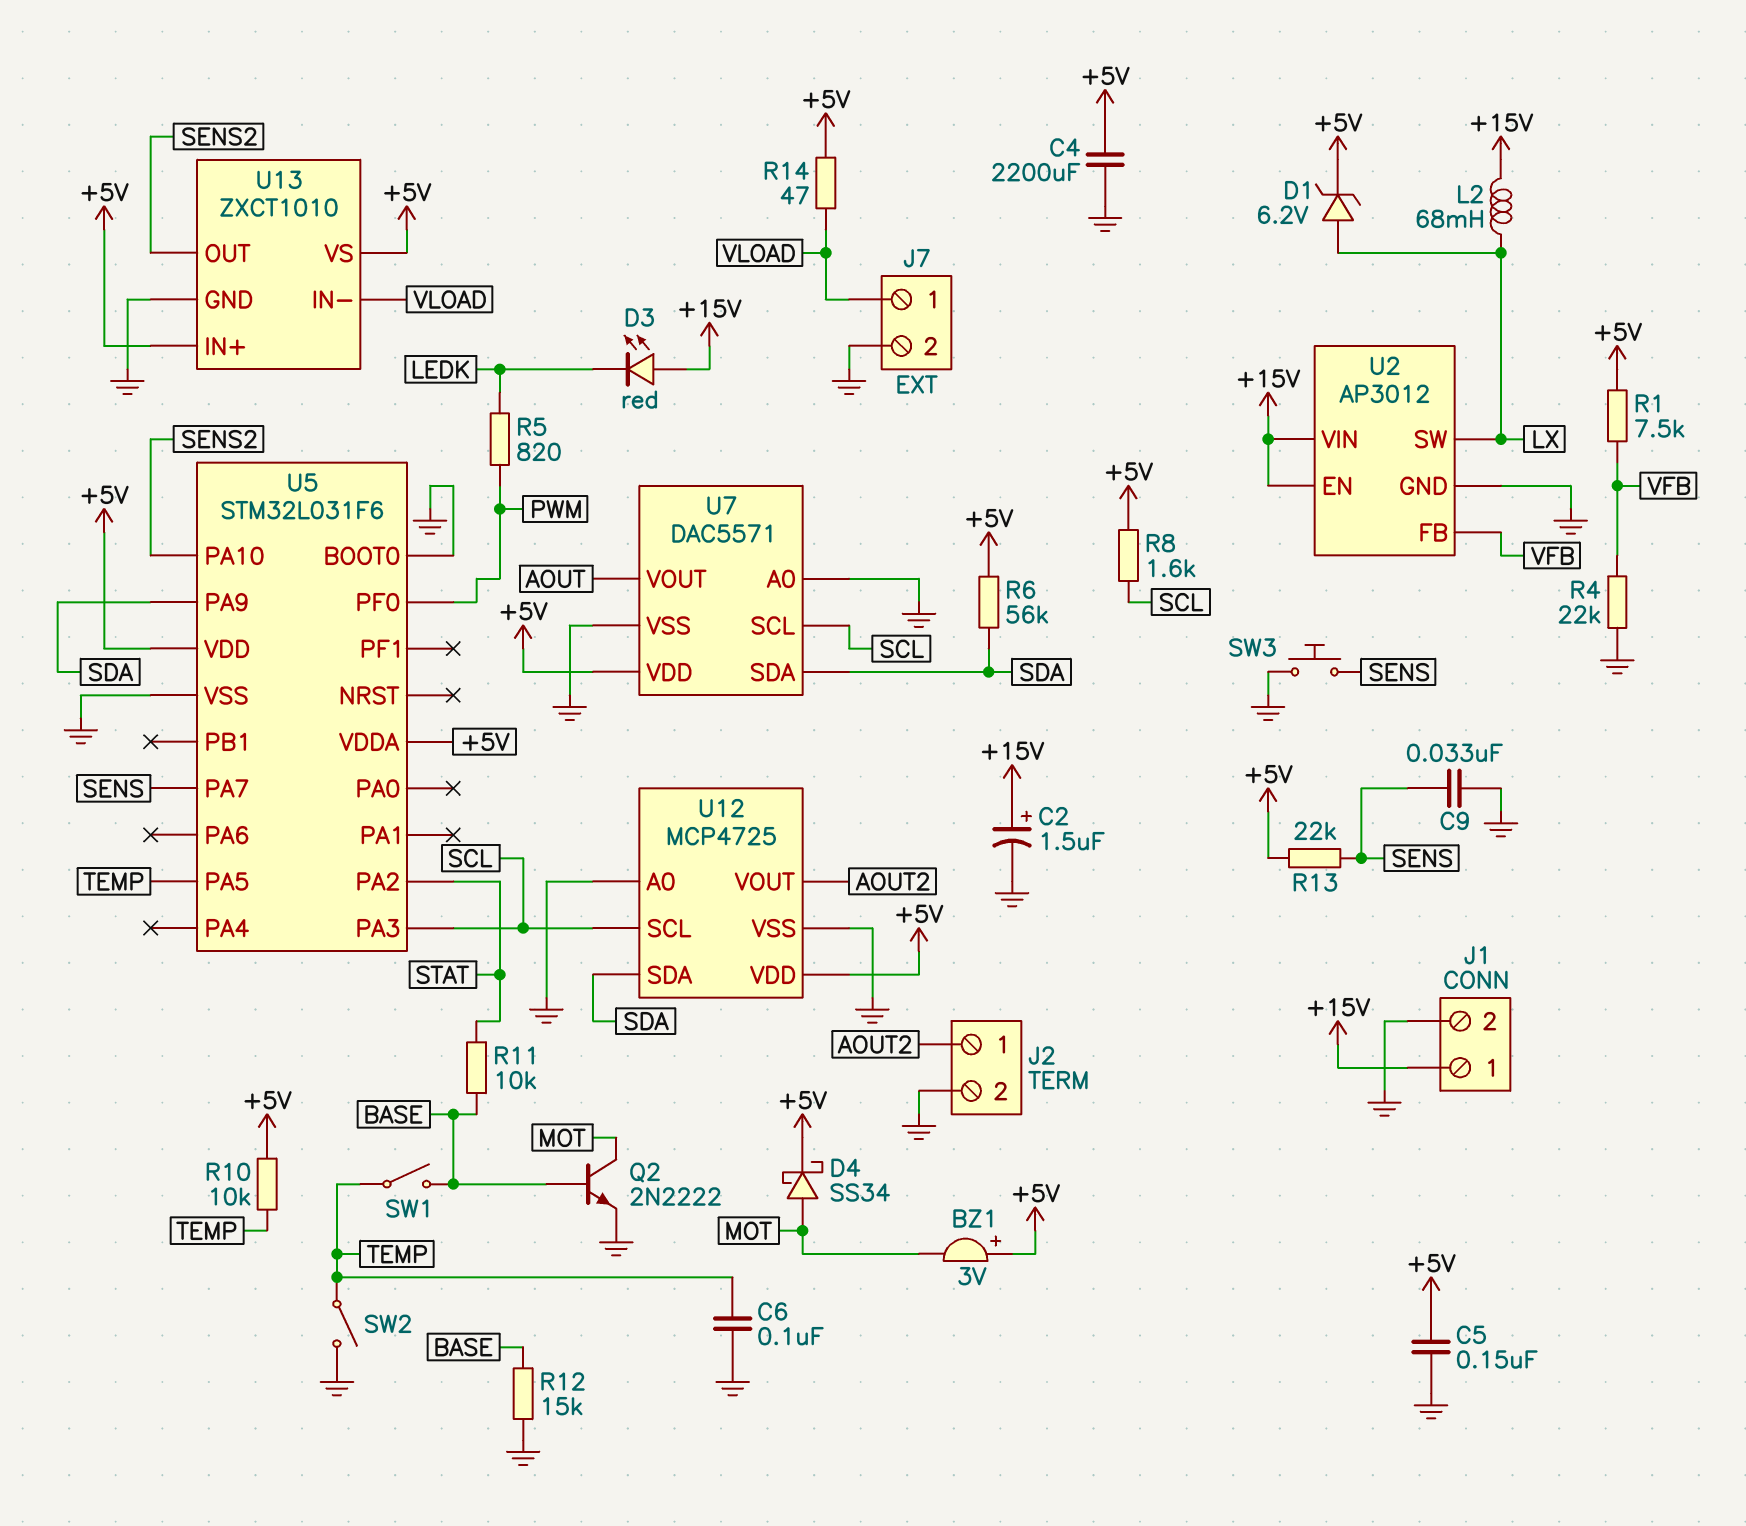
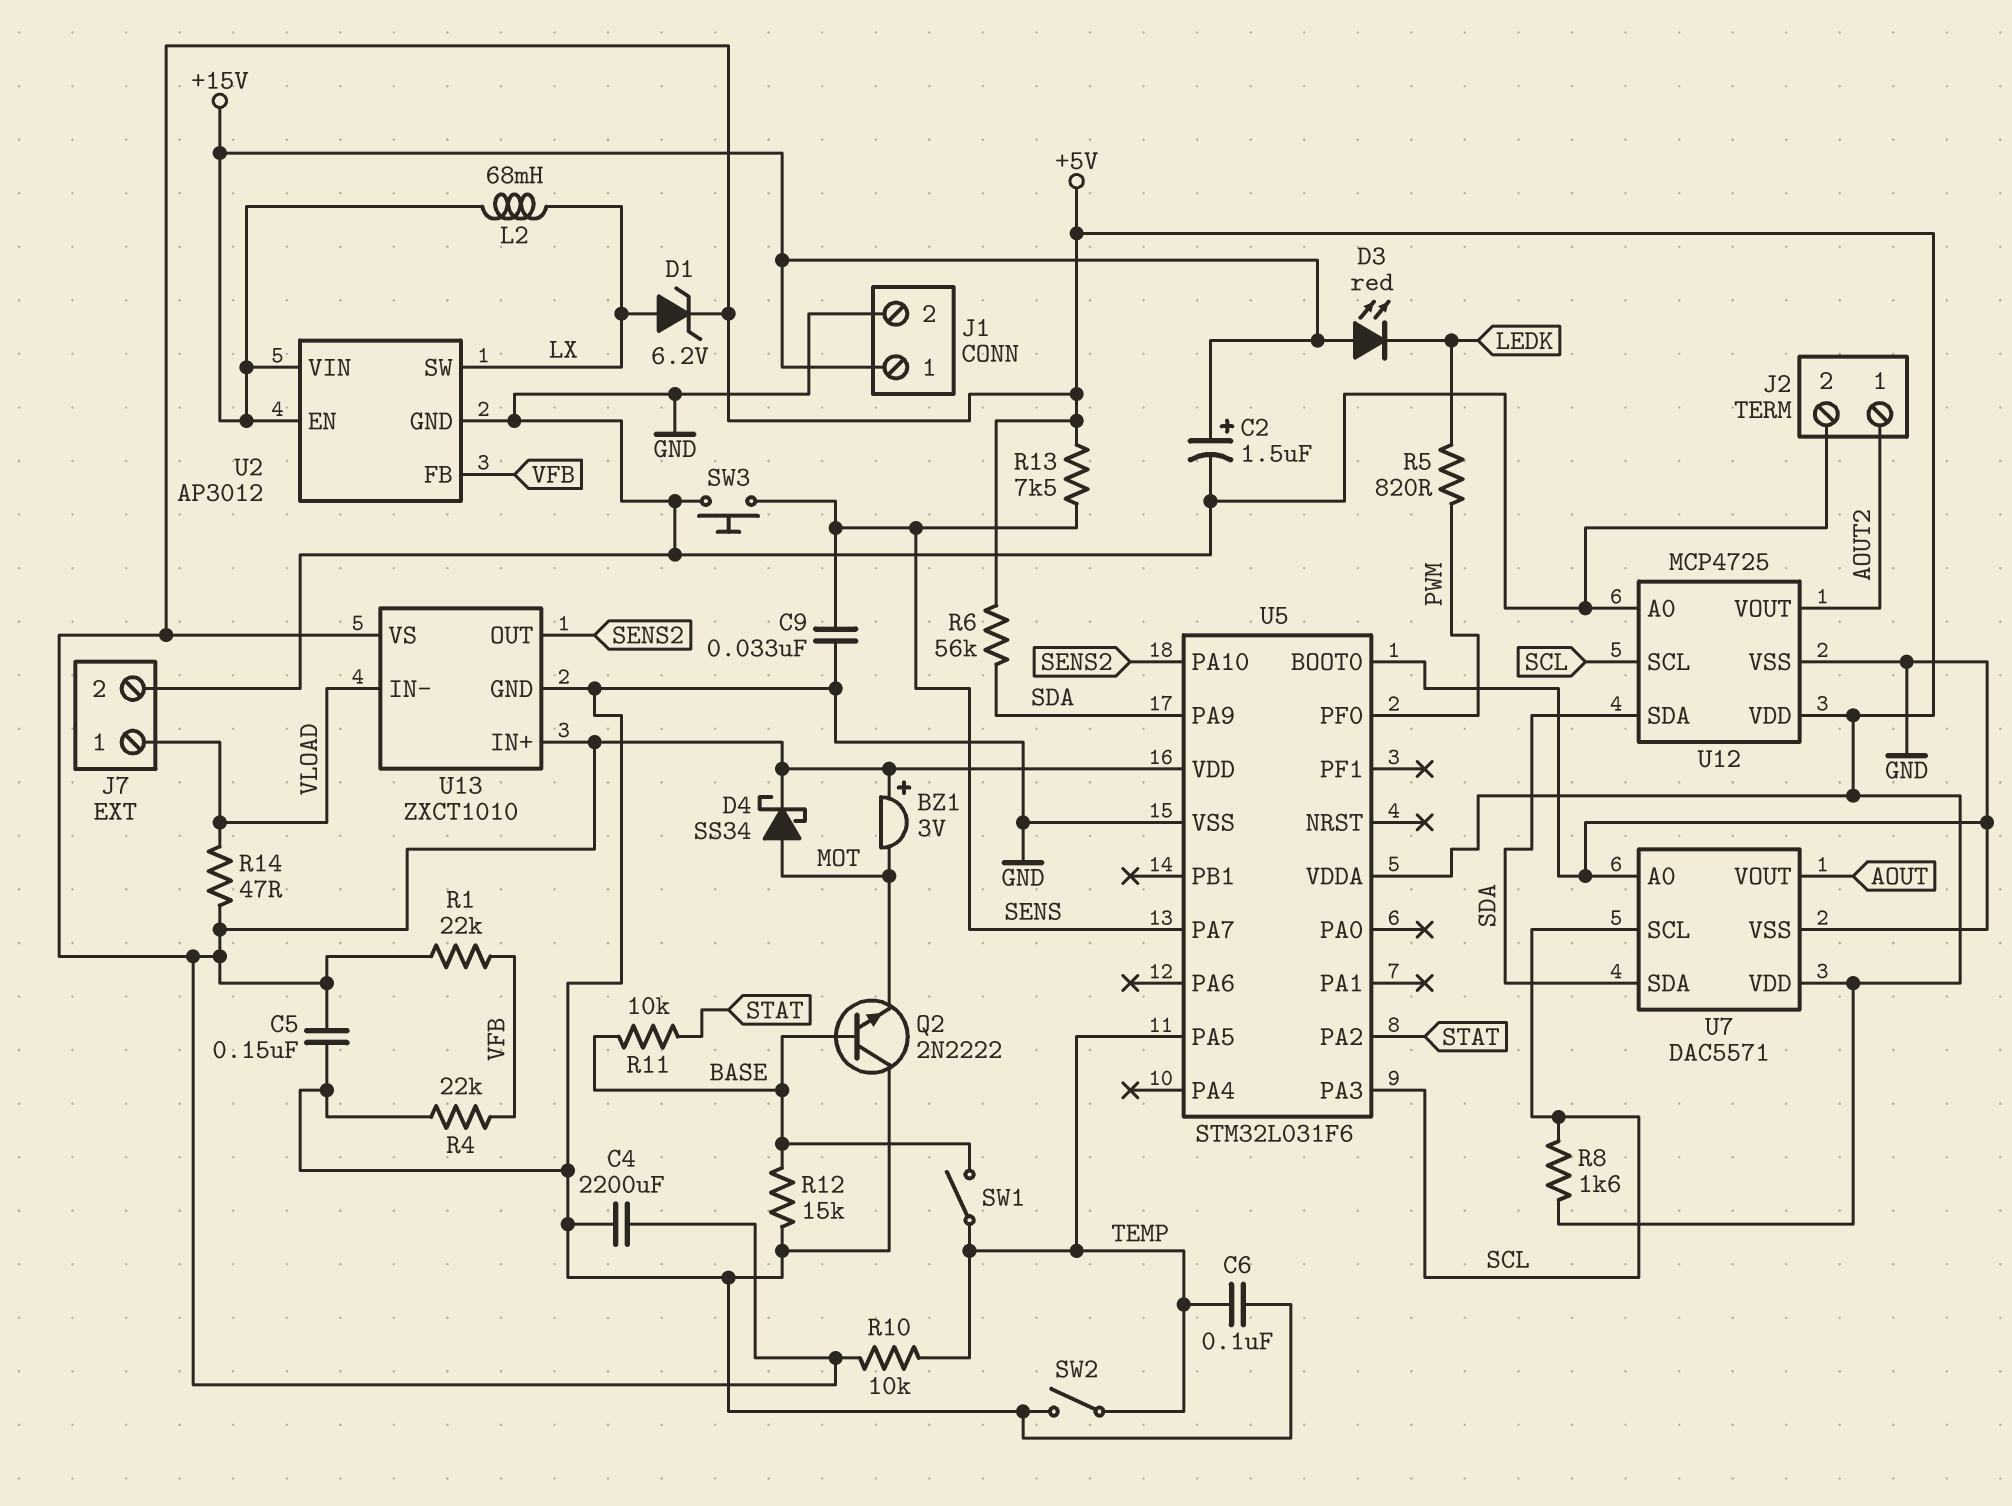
Q2: NPN 2N2222 (B BASE, C MOT, E GND) -> NPN 2N2222 (B BASE, C GND, E MOT)
R1: 7.5k (+5V, VFB) -> 22k (+5V, VFB)
R13: 22k (+5V, SENS) -> 7.5k (+5V, SENS)

